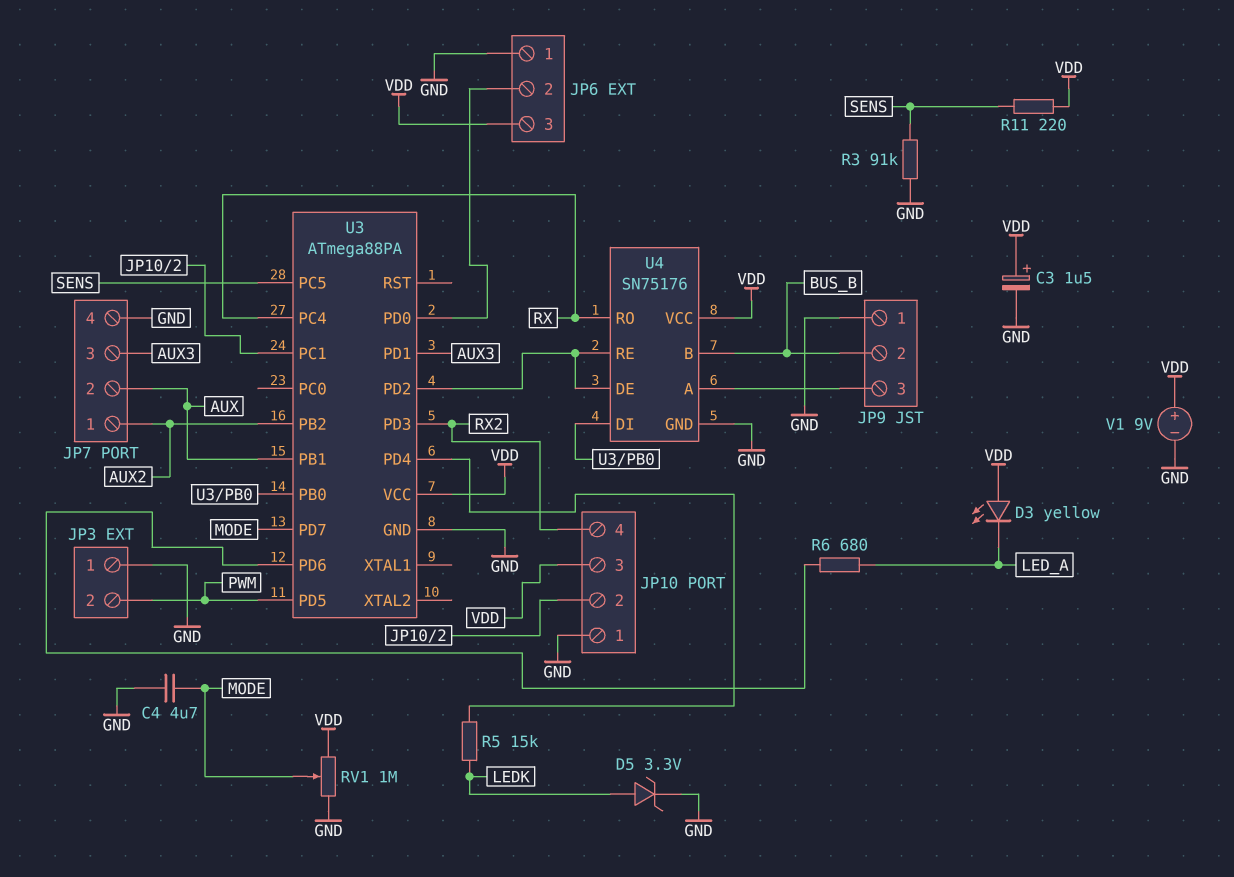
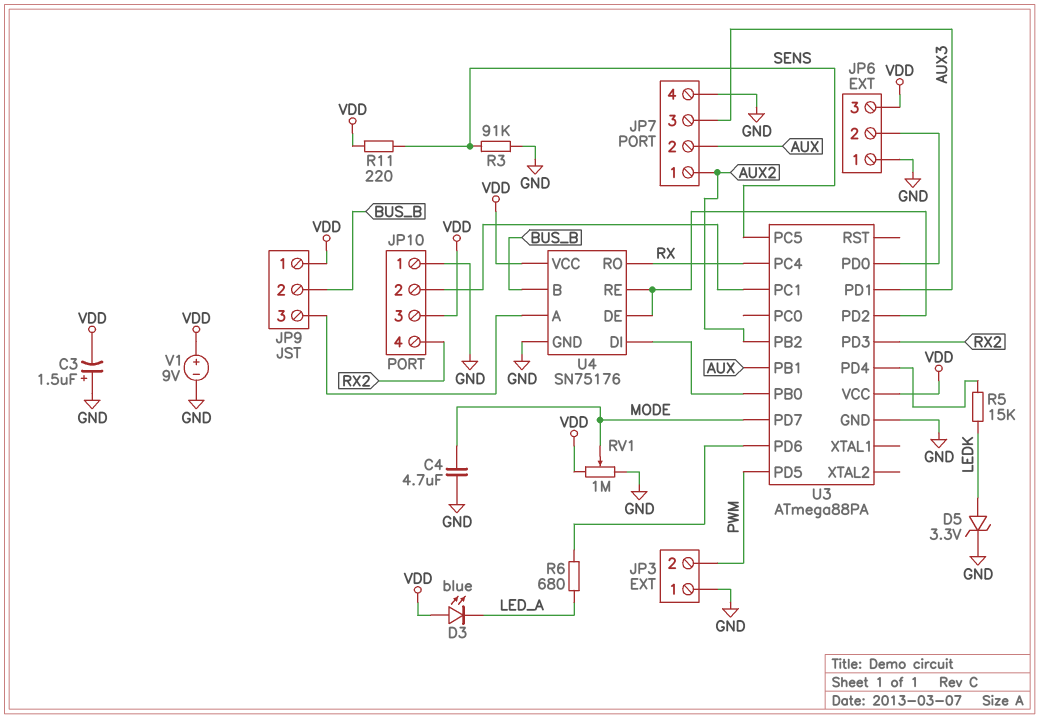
C3: 1.5uF (plus VDD, minus GND) -> 1.5uF (plus GND, minus VDD)
D3: LED yellow (A VDD, K LED_A) -> LED blue (A VDD, K LED_A)
JP9 pin 1: GND -> VDD

